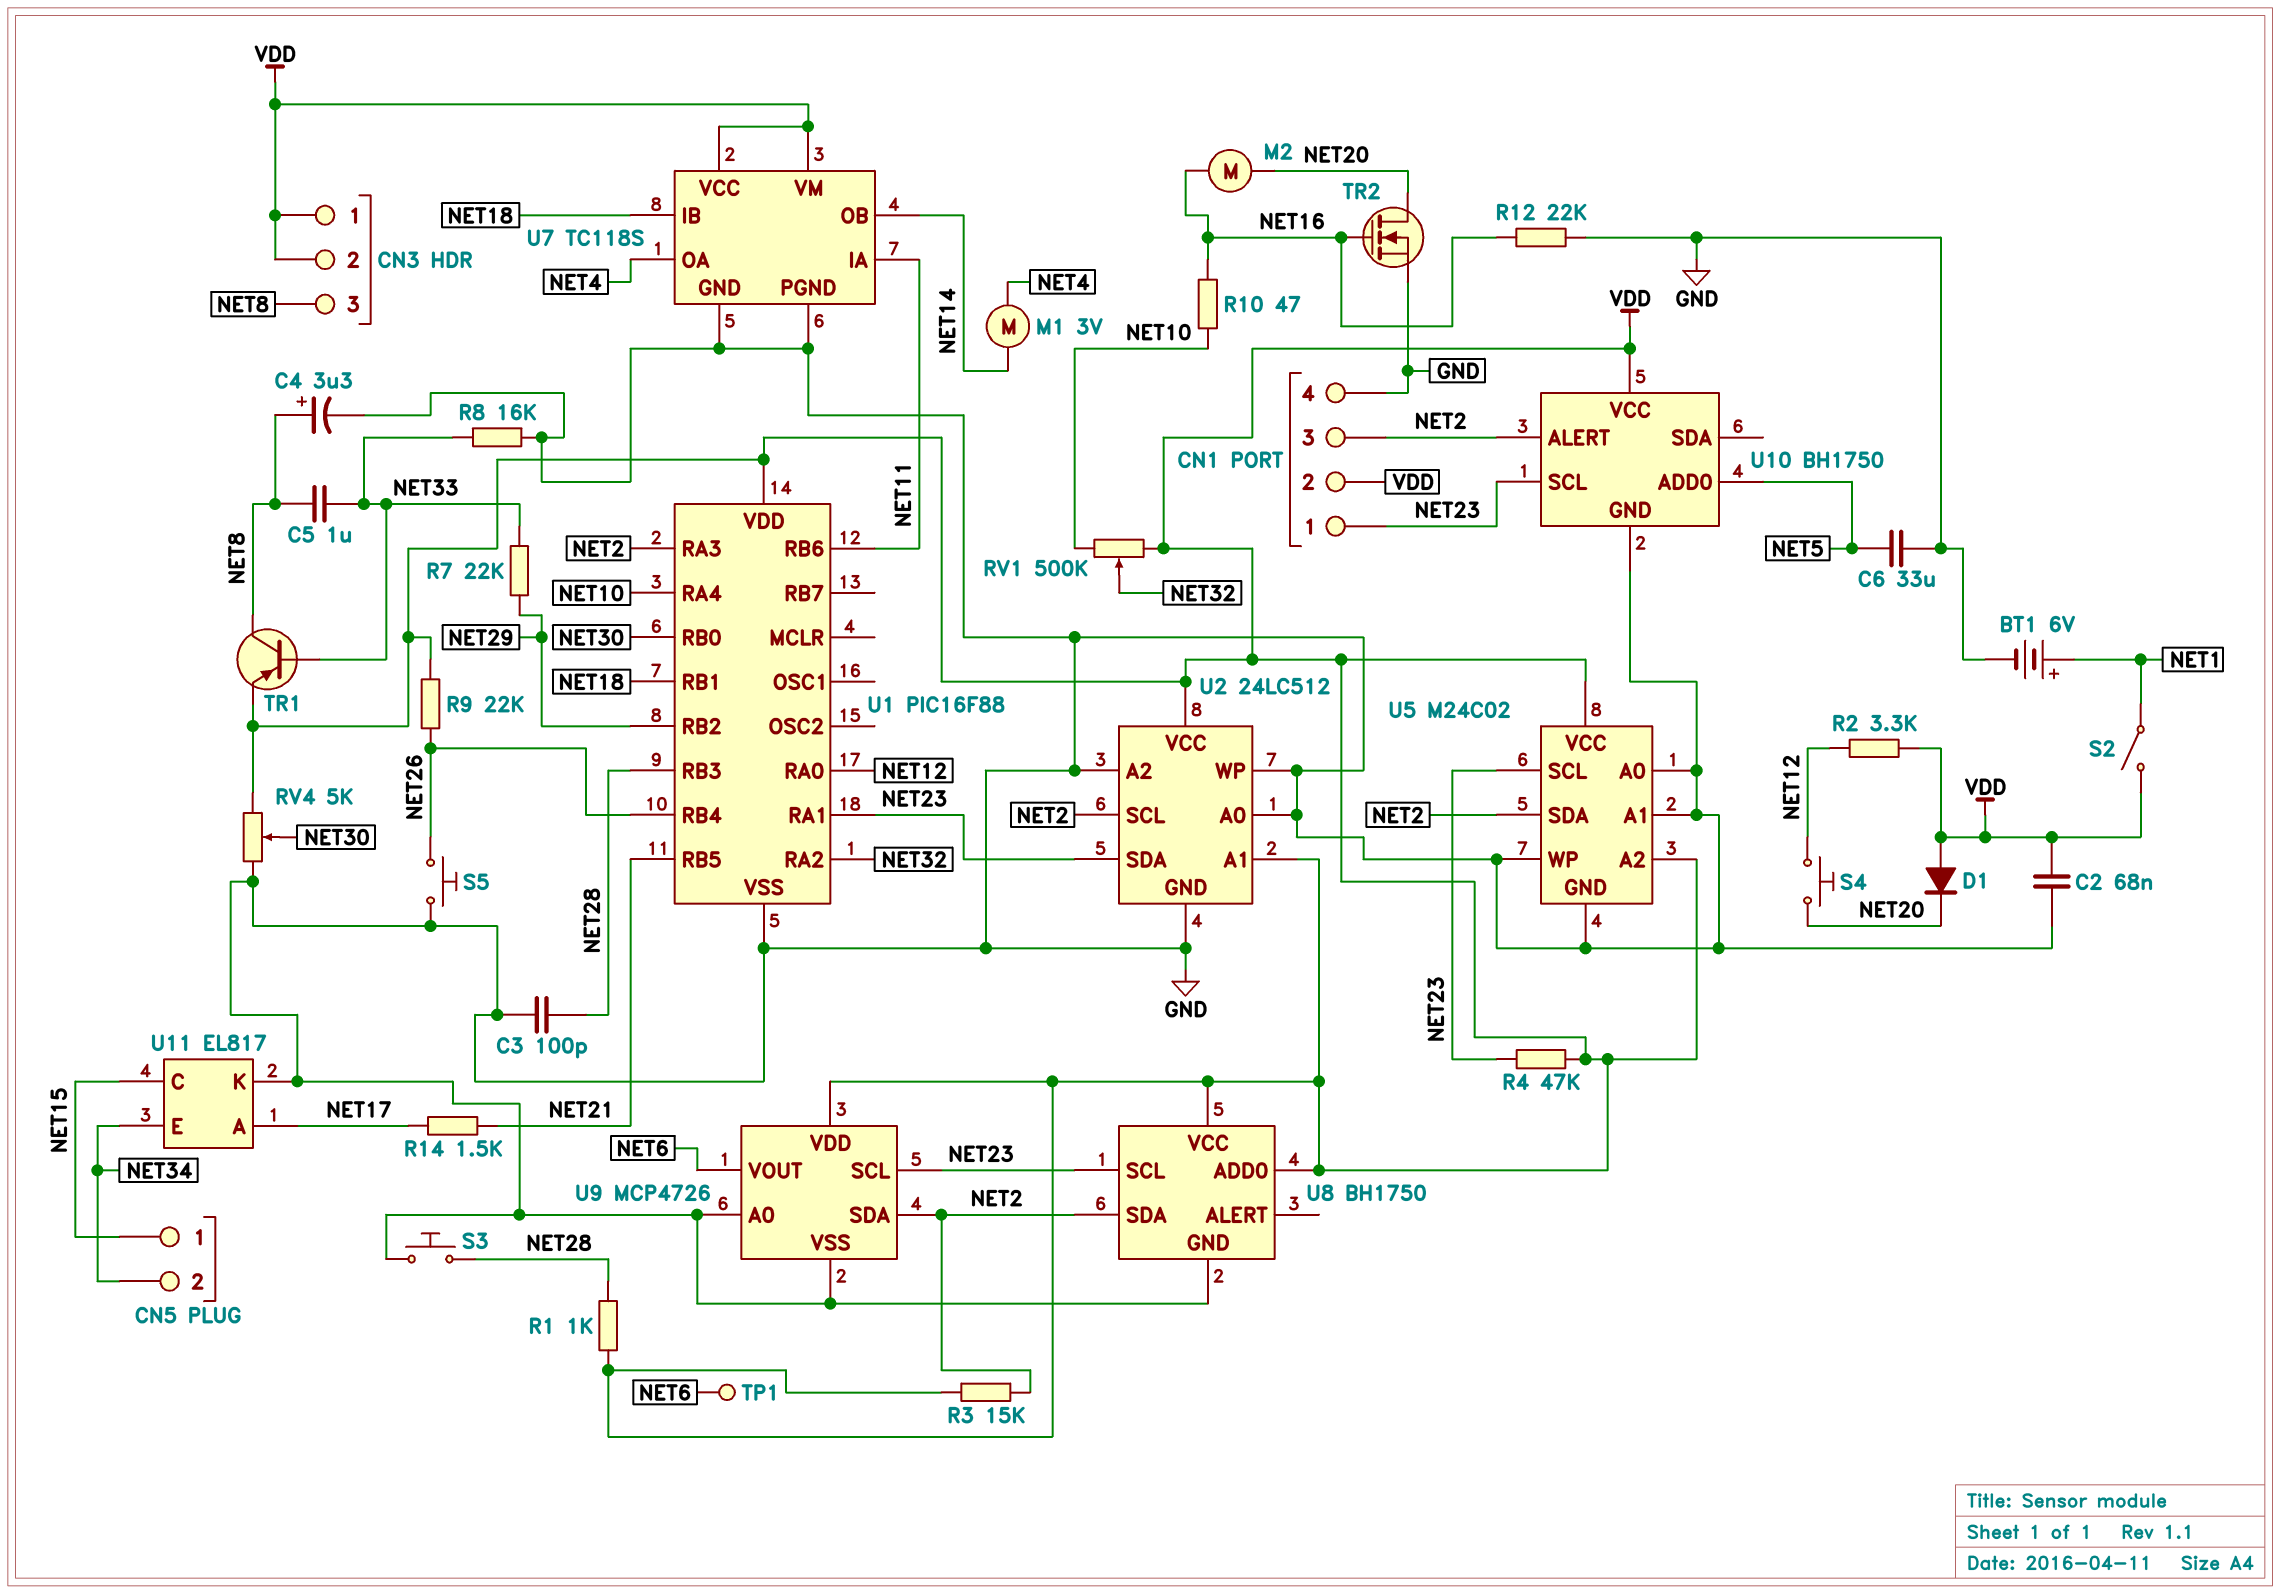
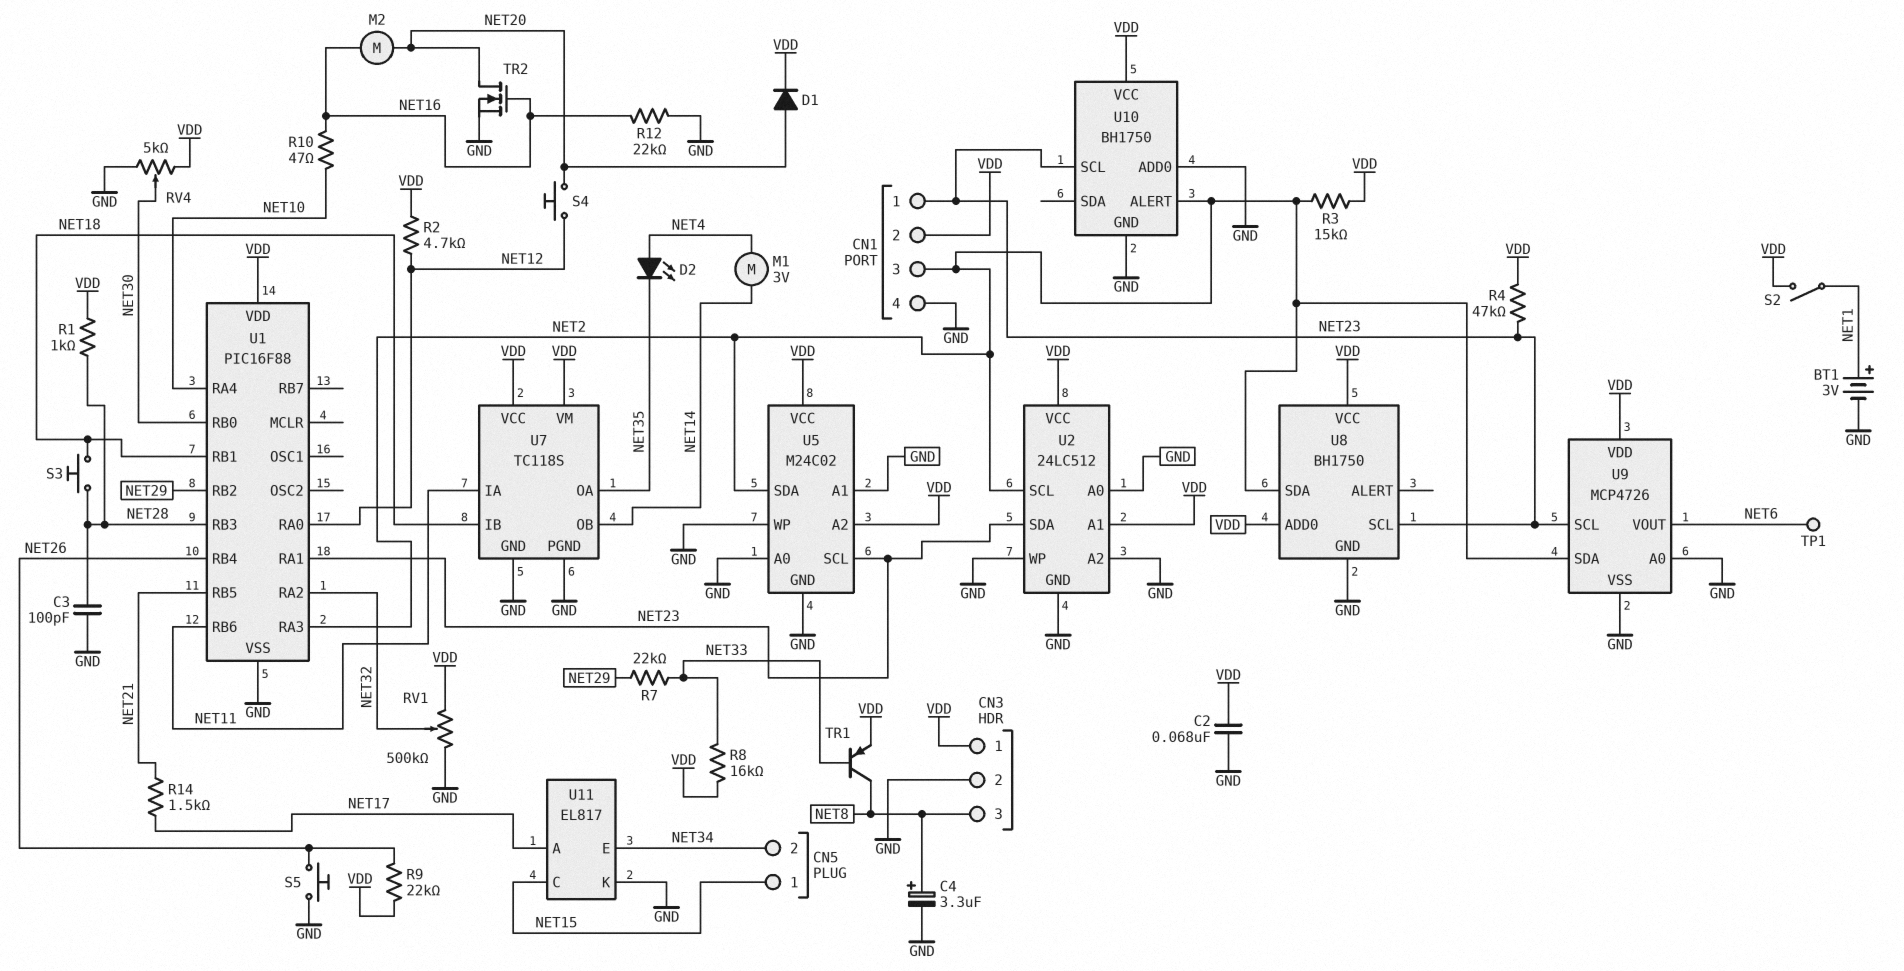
BT1: 6V (plus NET1, minus GND) -> 3V (plus NET1, minus GND)
C5: 1uF (NET8, NET33) -> none
C6: 33uF (GND, NET5) -> none
CN3 pin 2: VDD -> GND
D1: diode (A VDD, K NET20) -> diode (A NET20, K VDD)
D2: none -> LED (A NET4, K NET35)
R2: 3.3k (NET12, VDD) -> 4.7k (NET12, VDD)
R8: 16k (GND, NET33) -> 16k (NET33, VDD)
RV1: 500k (NET10, VDD, wiper NET32) -> 500k (GND, VDD, wiper NET32)
S3: button (GND, NET28) -> button (NET18, NET28)
U7 pin OA: NET4 -> NET35
U10 pin ADD0: NET5 -> GND

